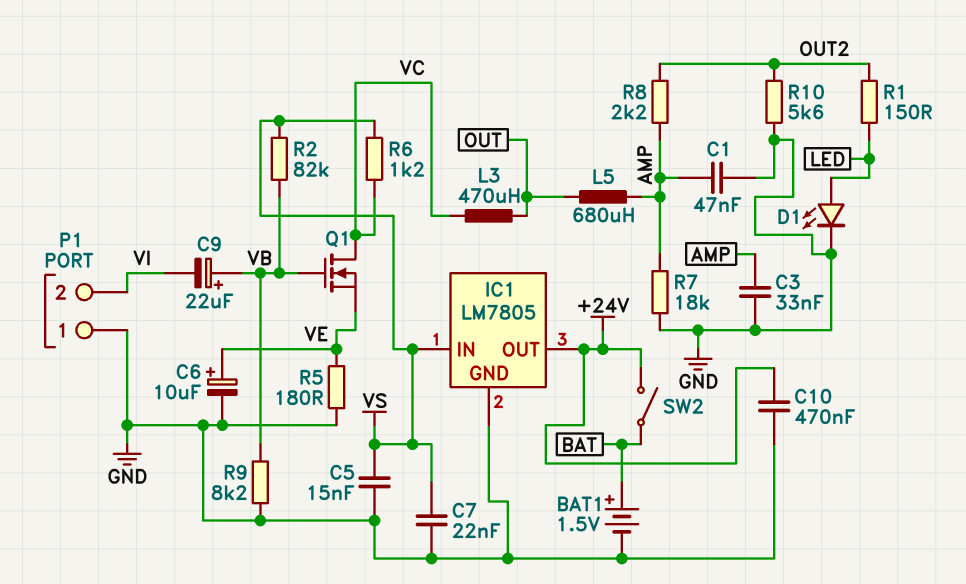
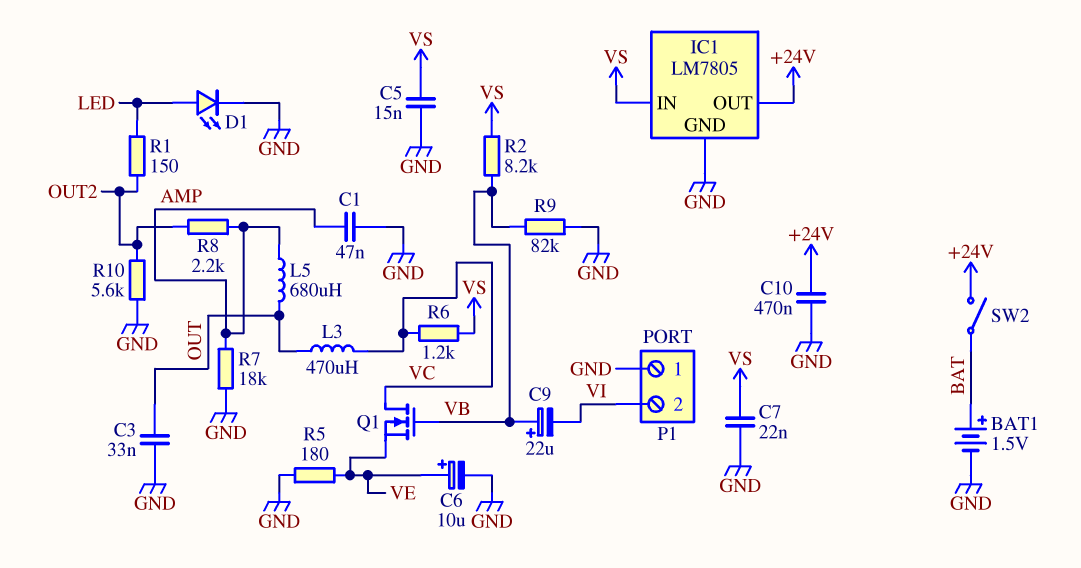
C3: 33nF (AMP, GND) -> 33nF (GND, OUT)
R2: 82k (VB, VS) -> 8.2k (VB, VS)
R9: 8.2k (GND, VB) -> 82k (GND, VB)

